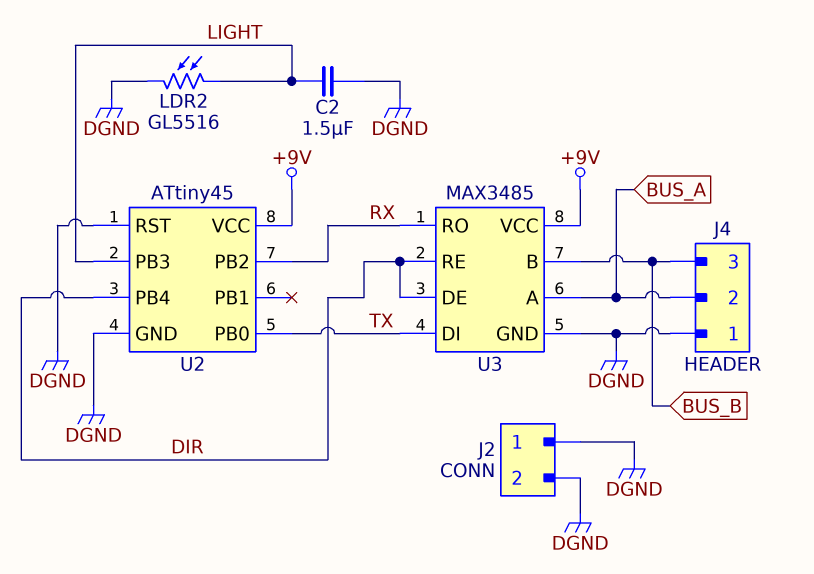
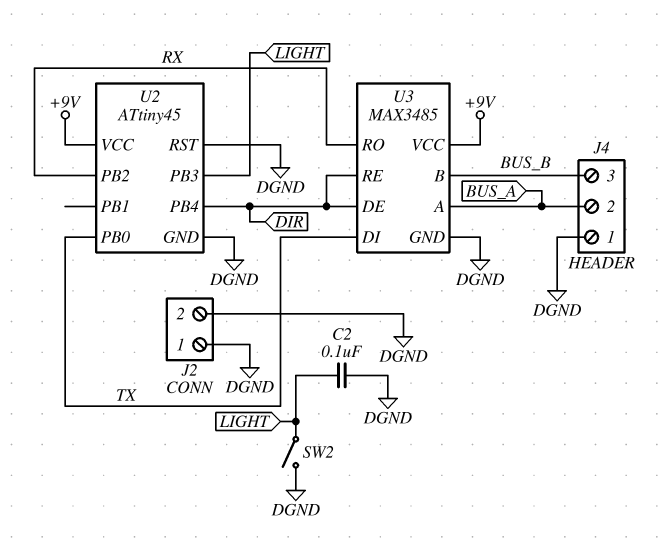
C2: 1.5uF (DGND, LIGHT) -> 100nF (DGND, LIGHT)
LDR2: GL5516 (DGND, LIGHT) -> none
SW2: none -> switch (DGND, LIGHT)

